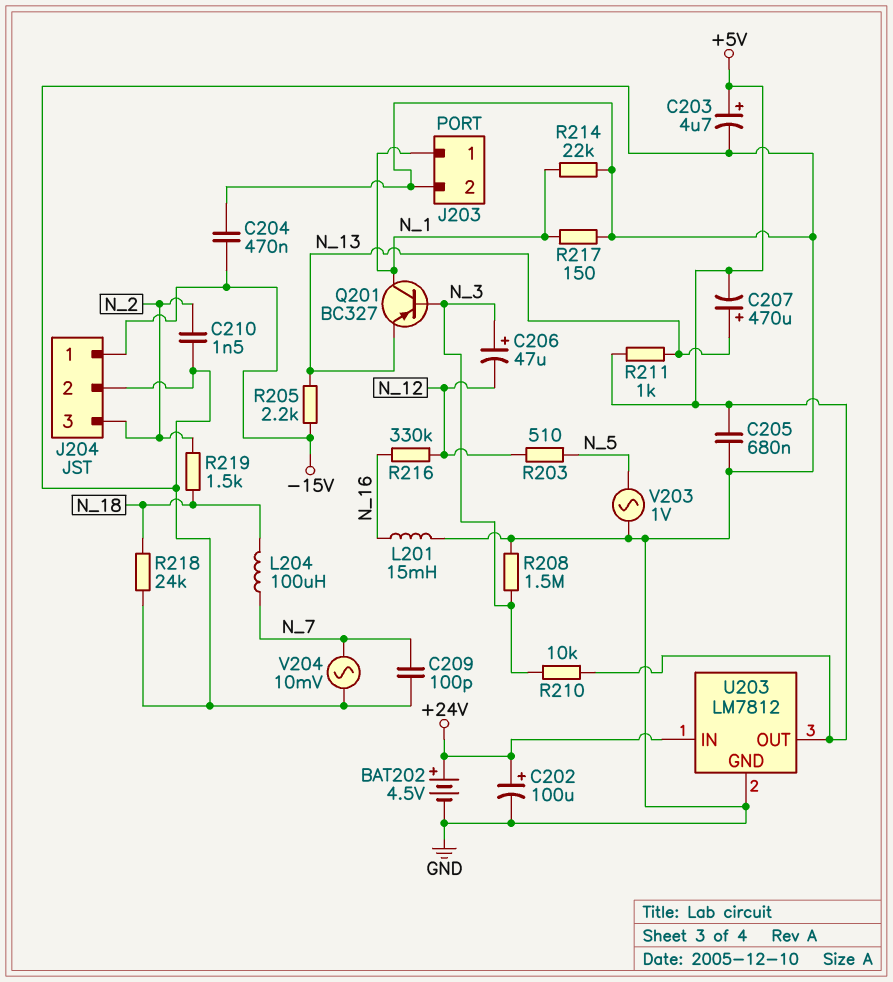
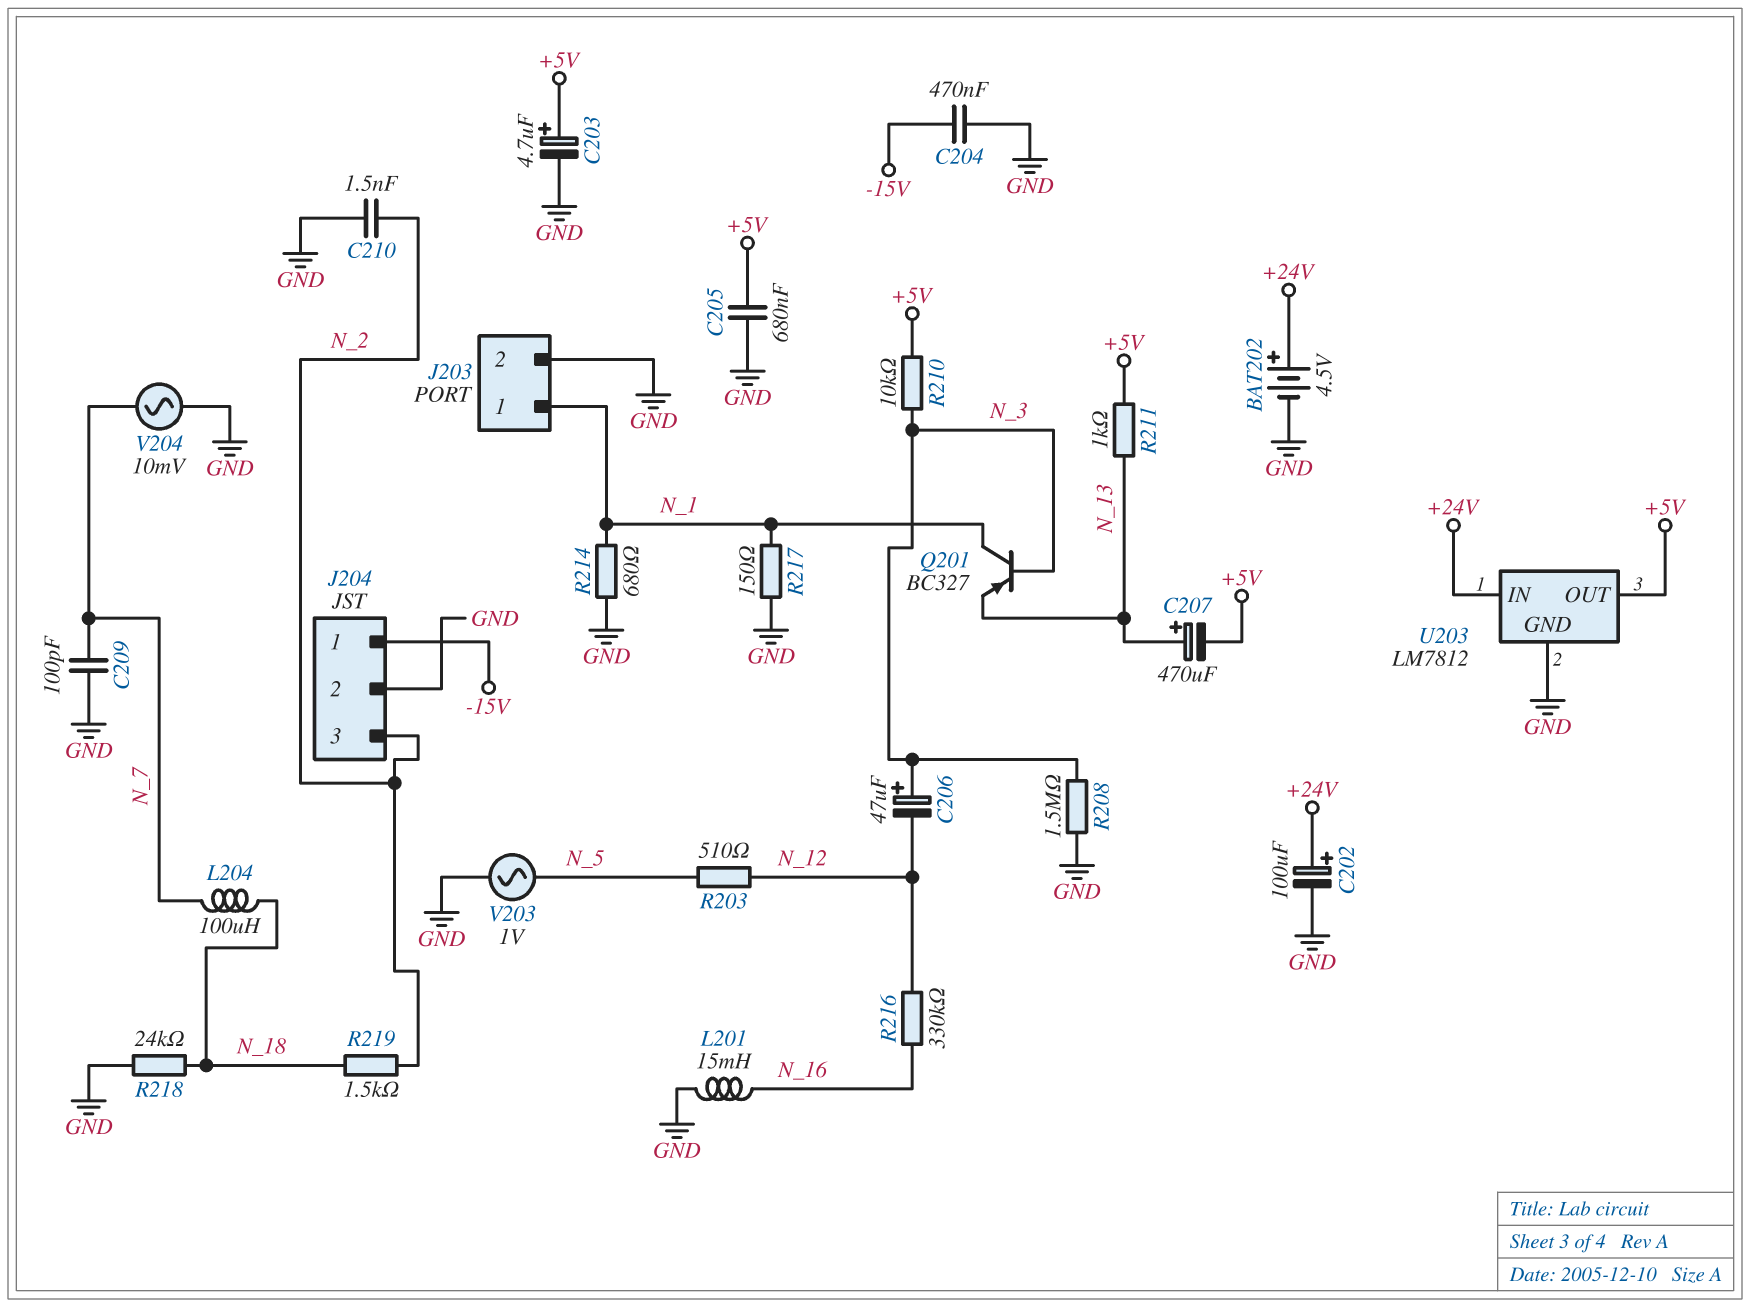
R205: 2.2k (-15V, N_13) -> none
R214: 22k (GND, N_1) -> 680 (GND, N_1)

